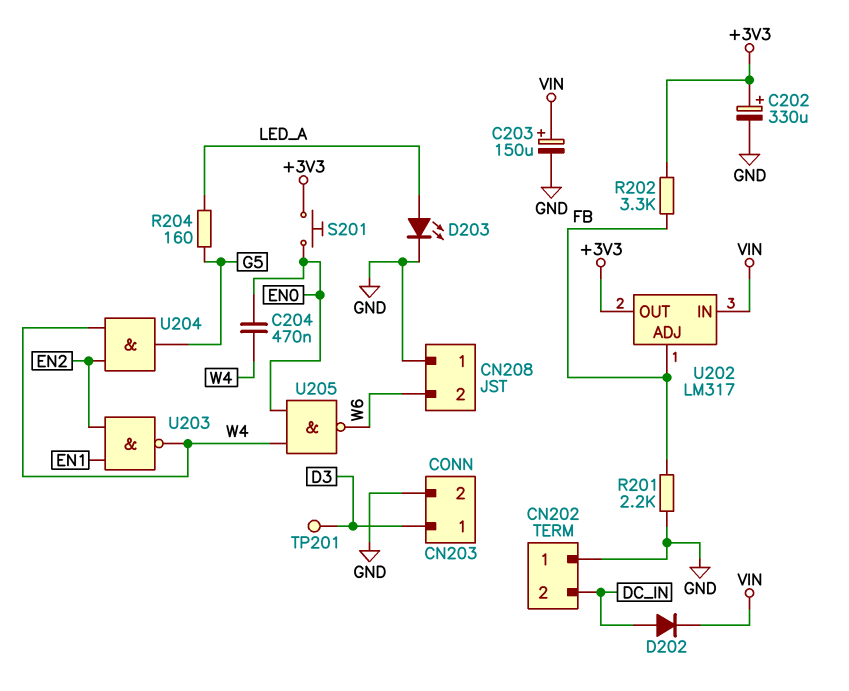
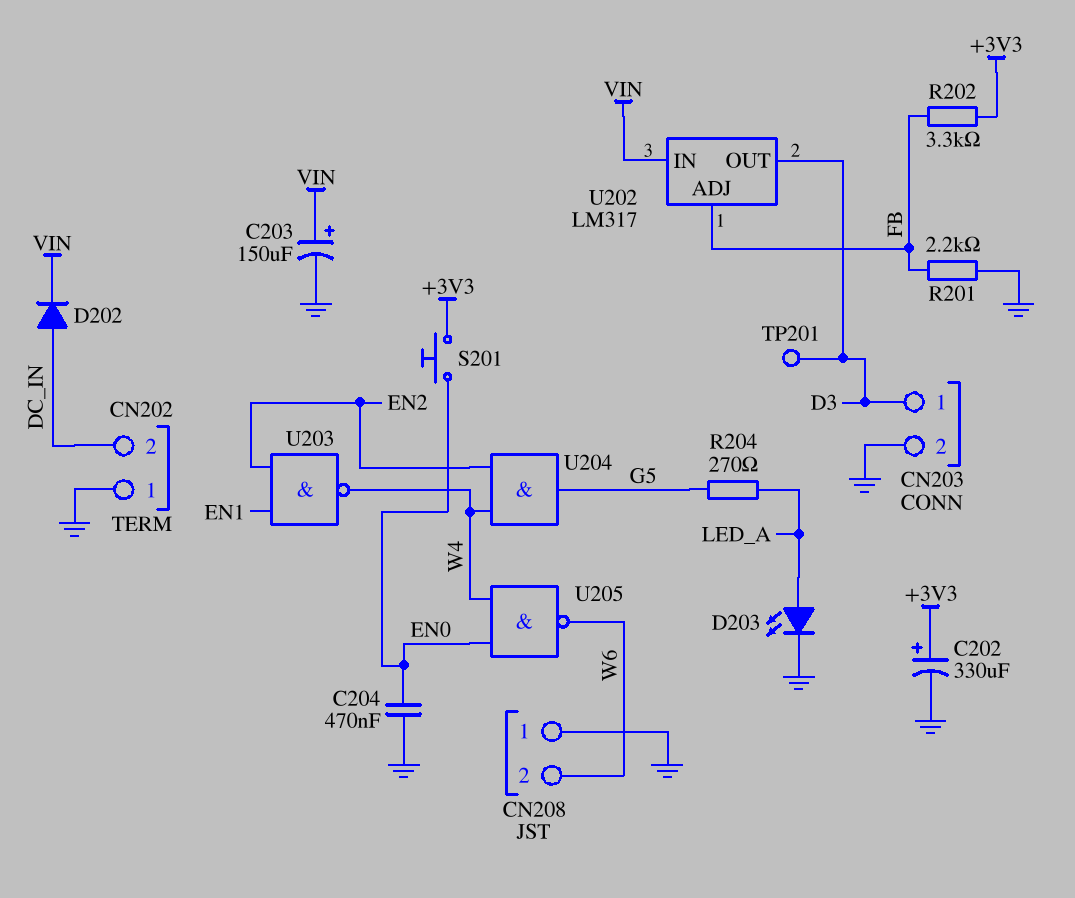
C204: 470nF (EN0, W4) -> 470nF (EN0, GND)
R204: 160 (G5, LED_A) -> 270 (G5, LED_A)
U202 pin OUT: +3V3 -> D3

